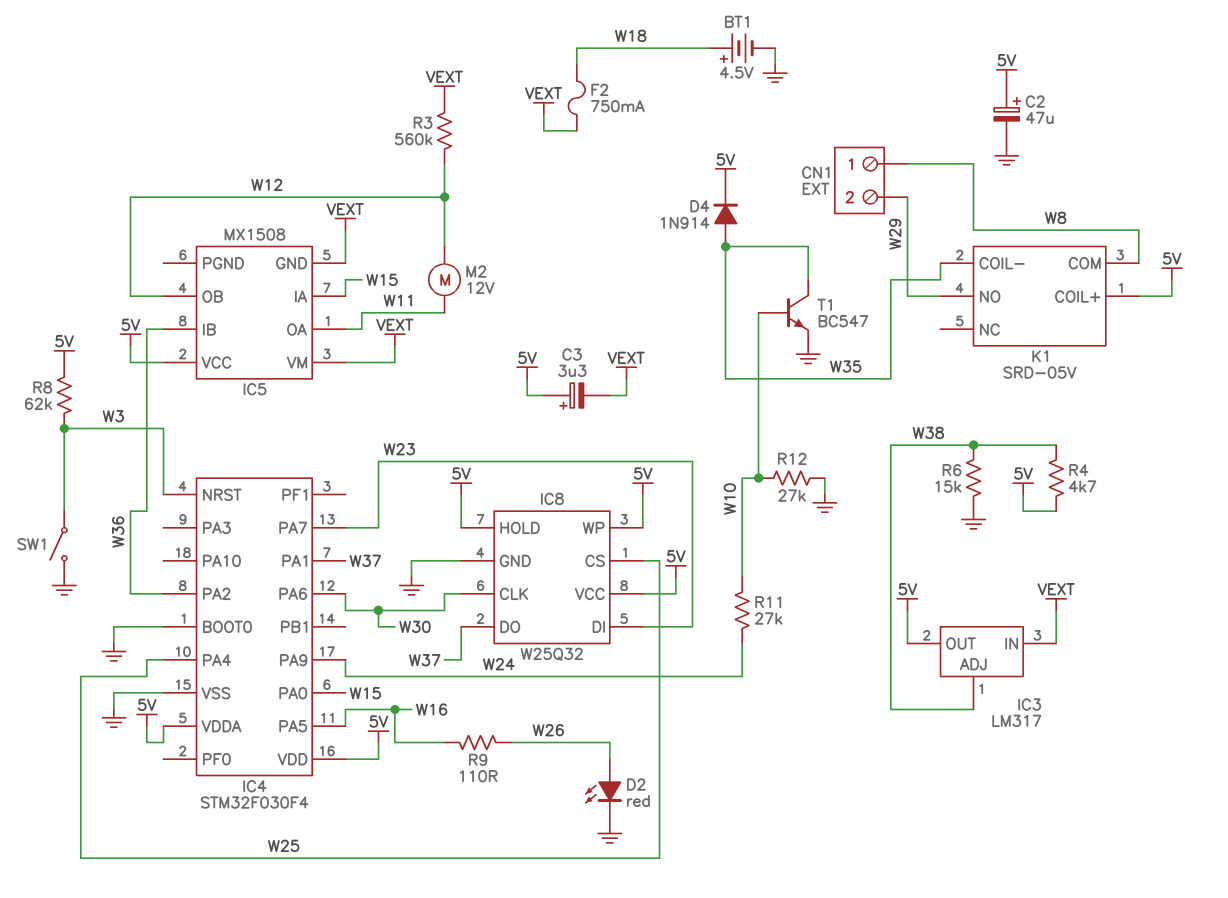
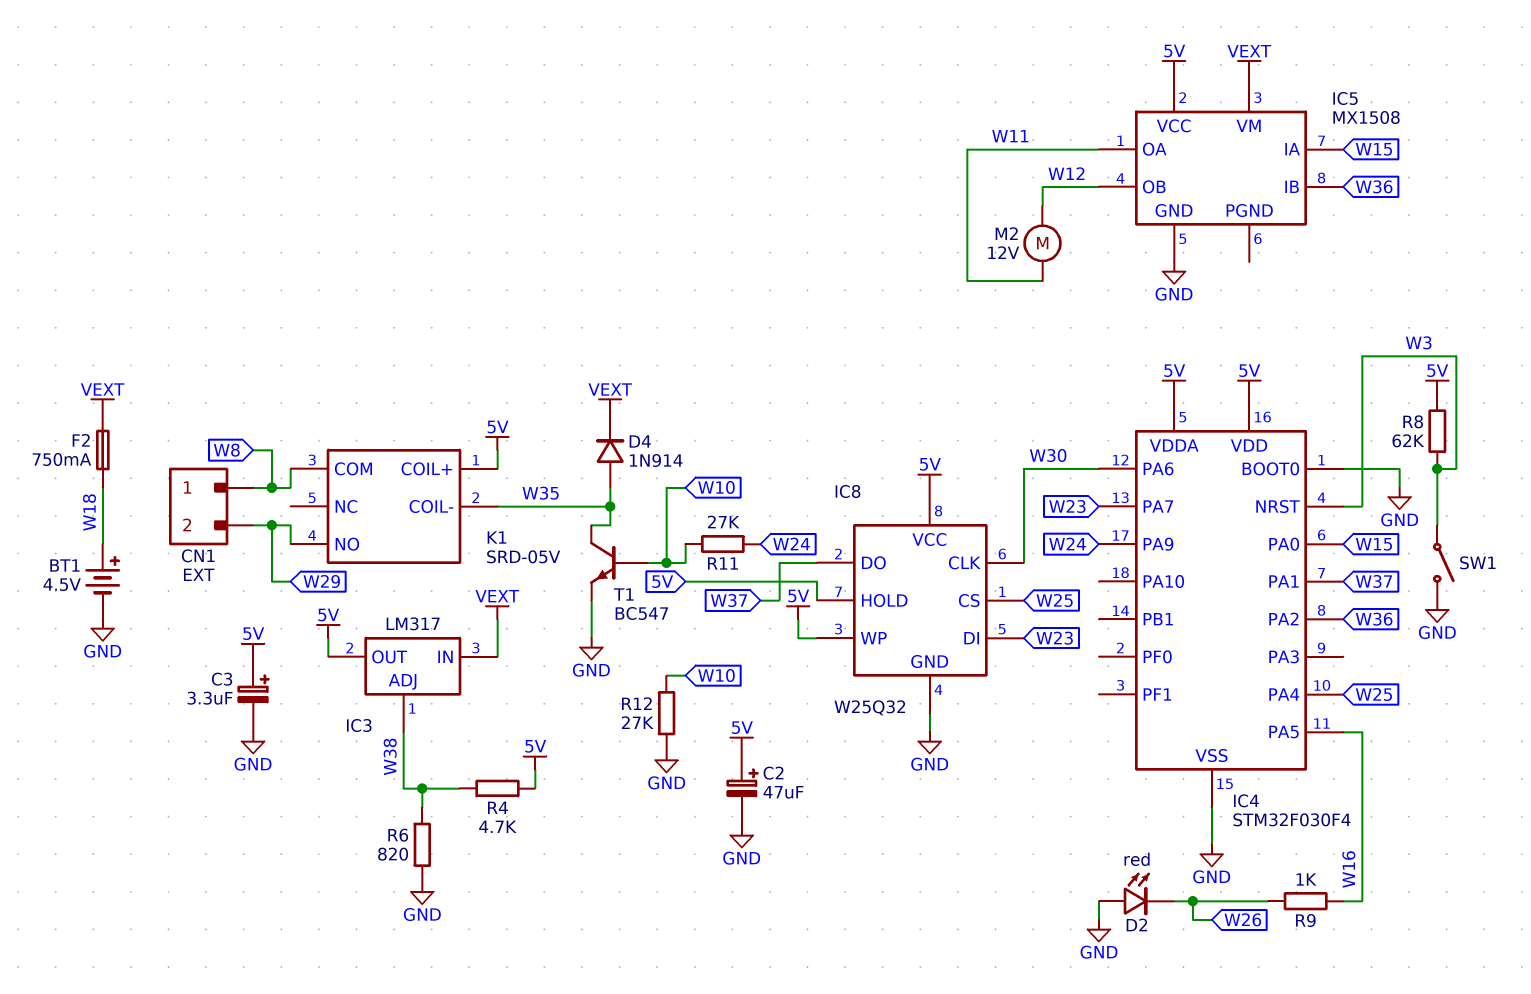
C3: 3.3uF (plus 5V, minus VEXT) -> 3.3uF (plus 5V, minus GND)
D2: LED red (A W26, K GND) -> LED red (A GND, K W26)
D4: diode 1N914 (A W35, K 5V) -> diode 1N914 (A W35, K VEXT)
IC5 pin GND: VEXT -> GND
R3: 560k (VEXT, W12) -> none
R6: 15k (GND, W38) -> 820 (GND, W38)
R9: 110 (W16, W26) -> 1k (W16, W26)

